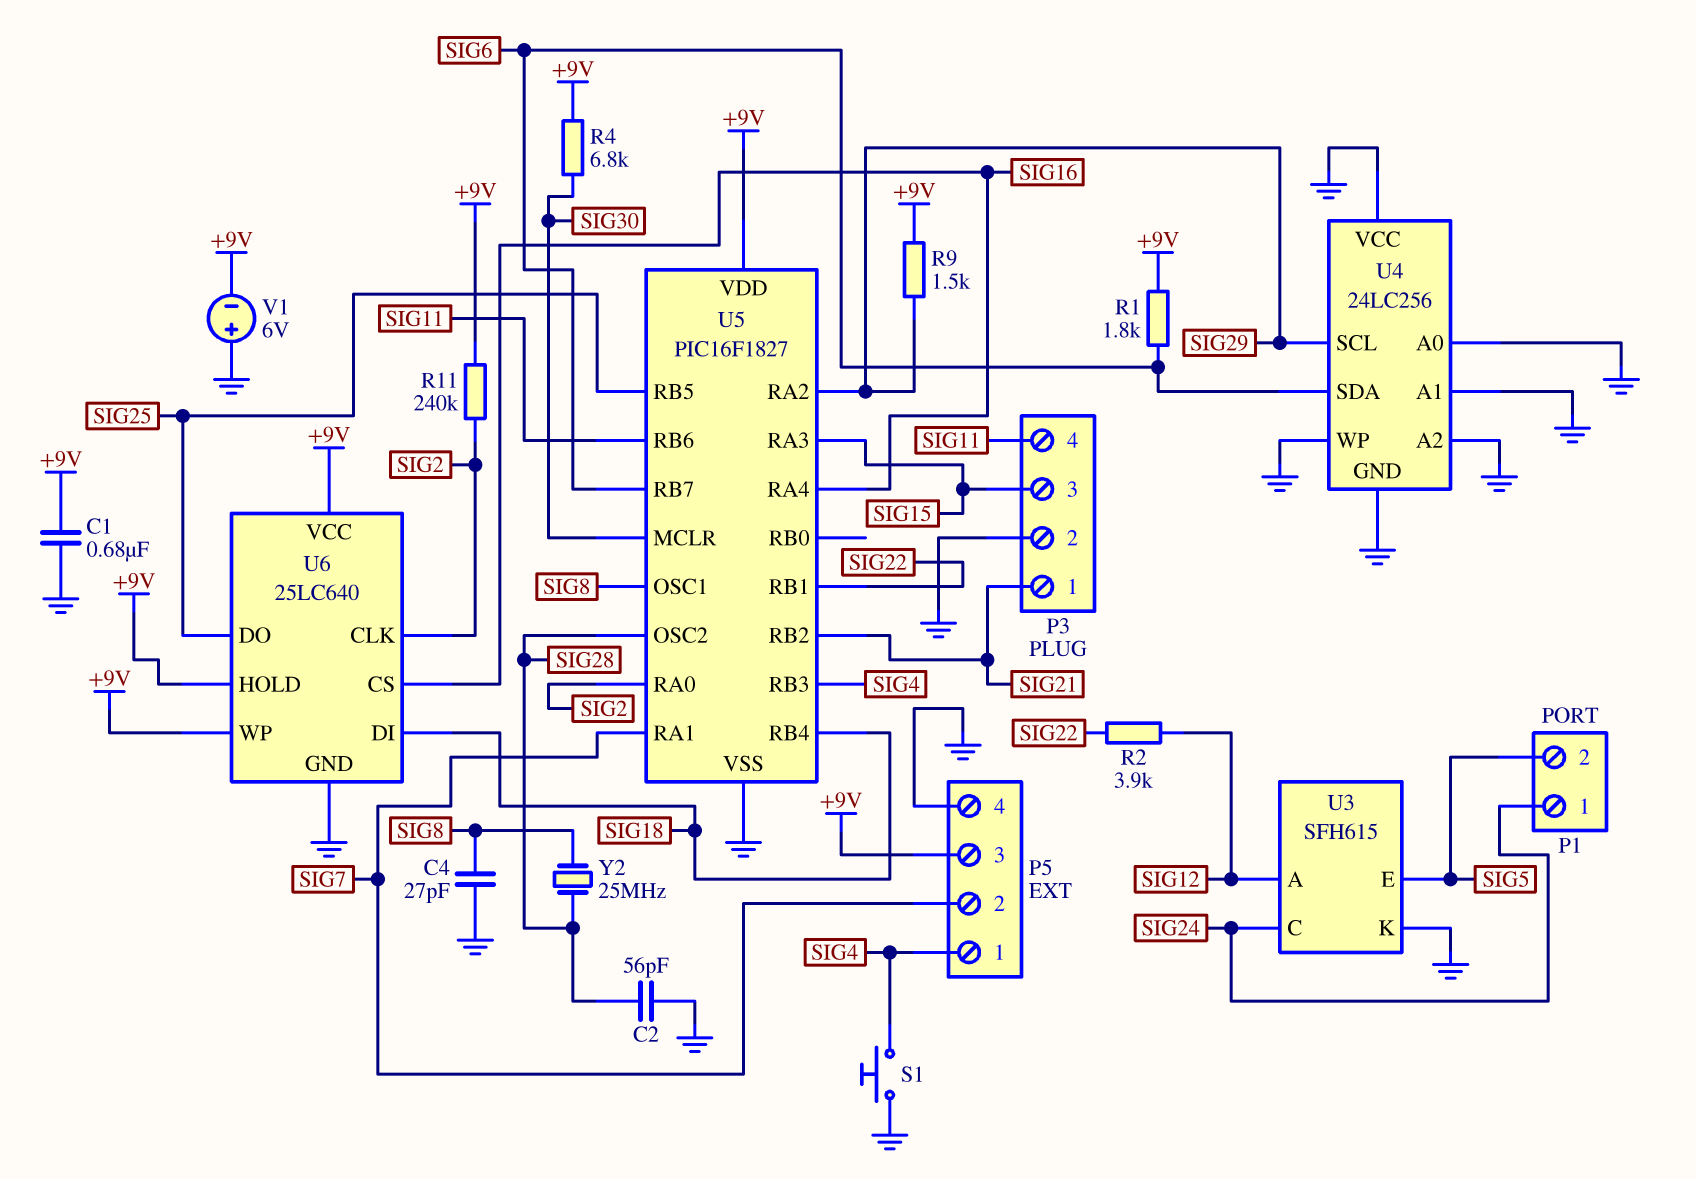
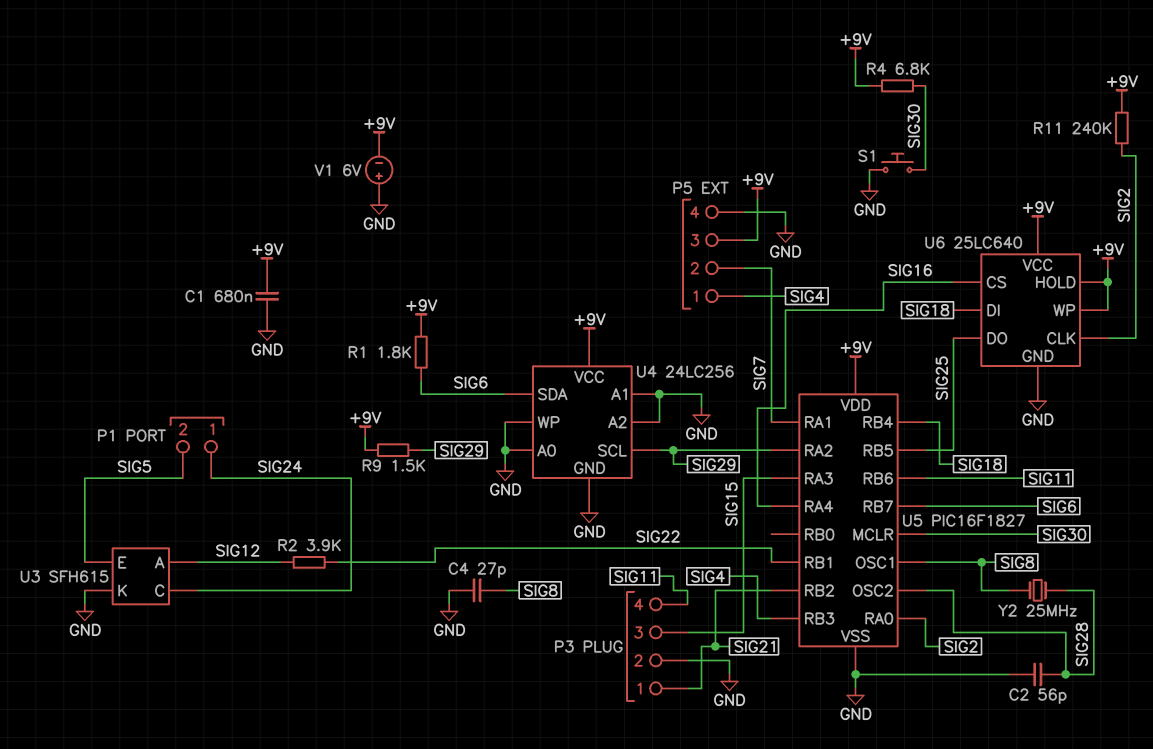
S1: button (GND, SIG4) -> button (GND, SIG30)
U4 pin VCC: GND -> +9V

